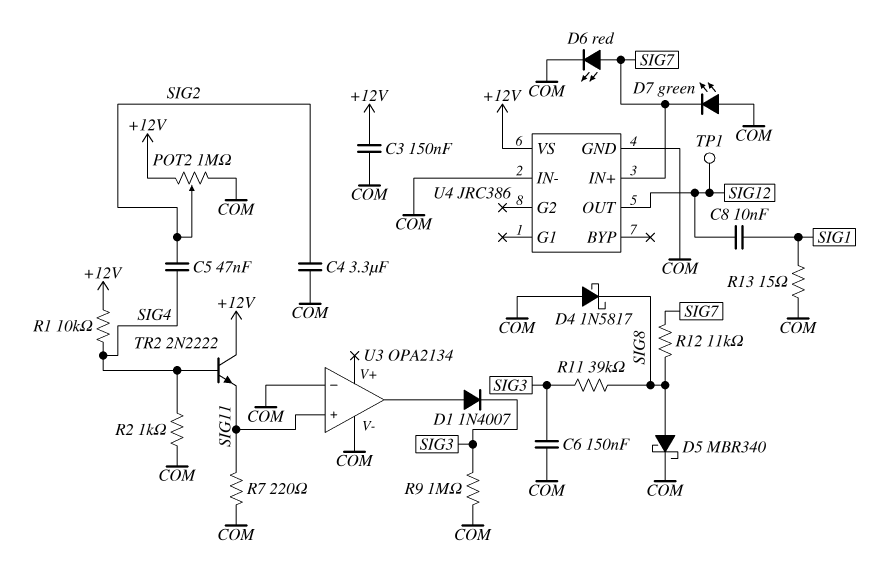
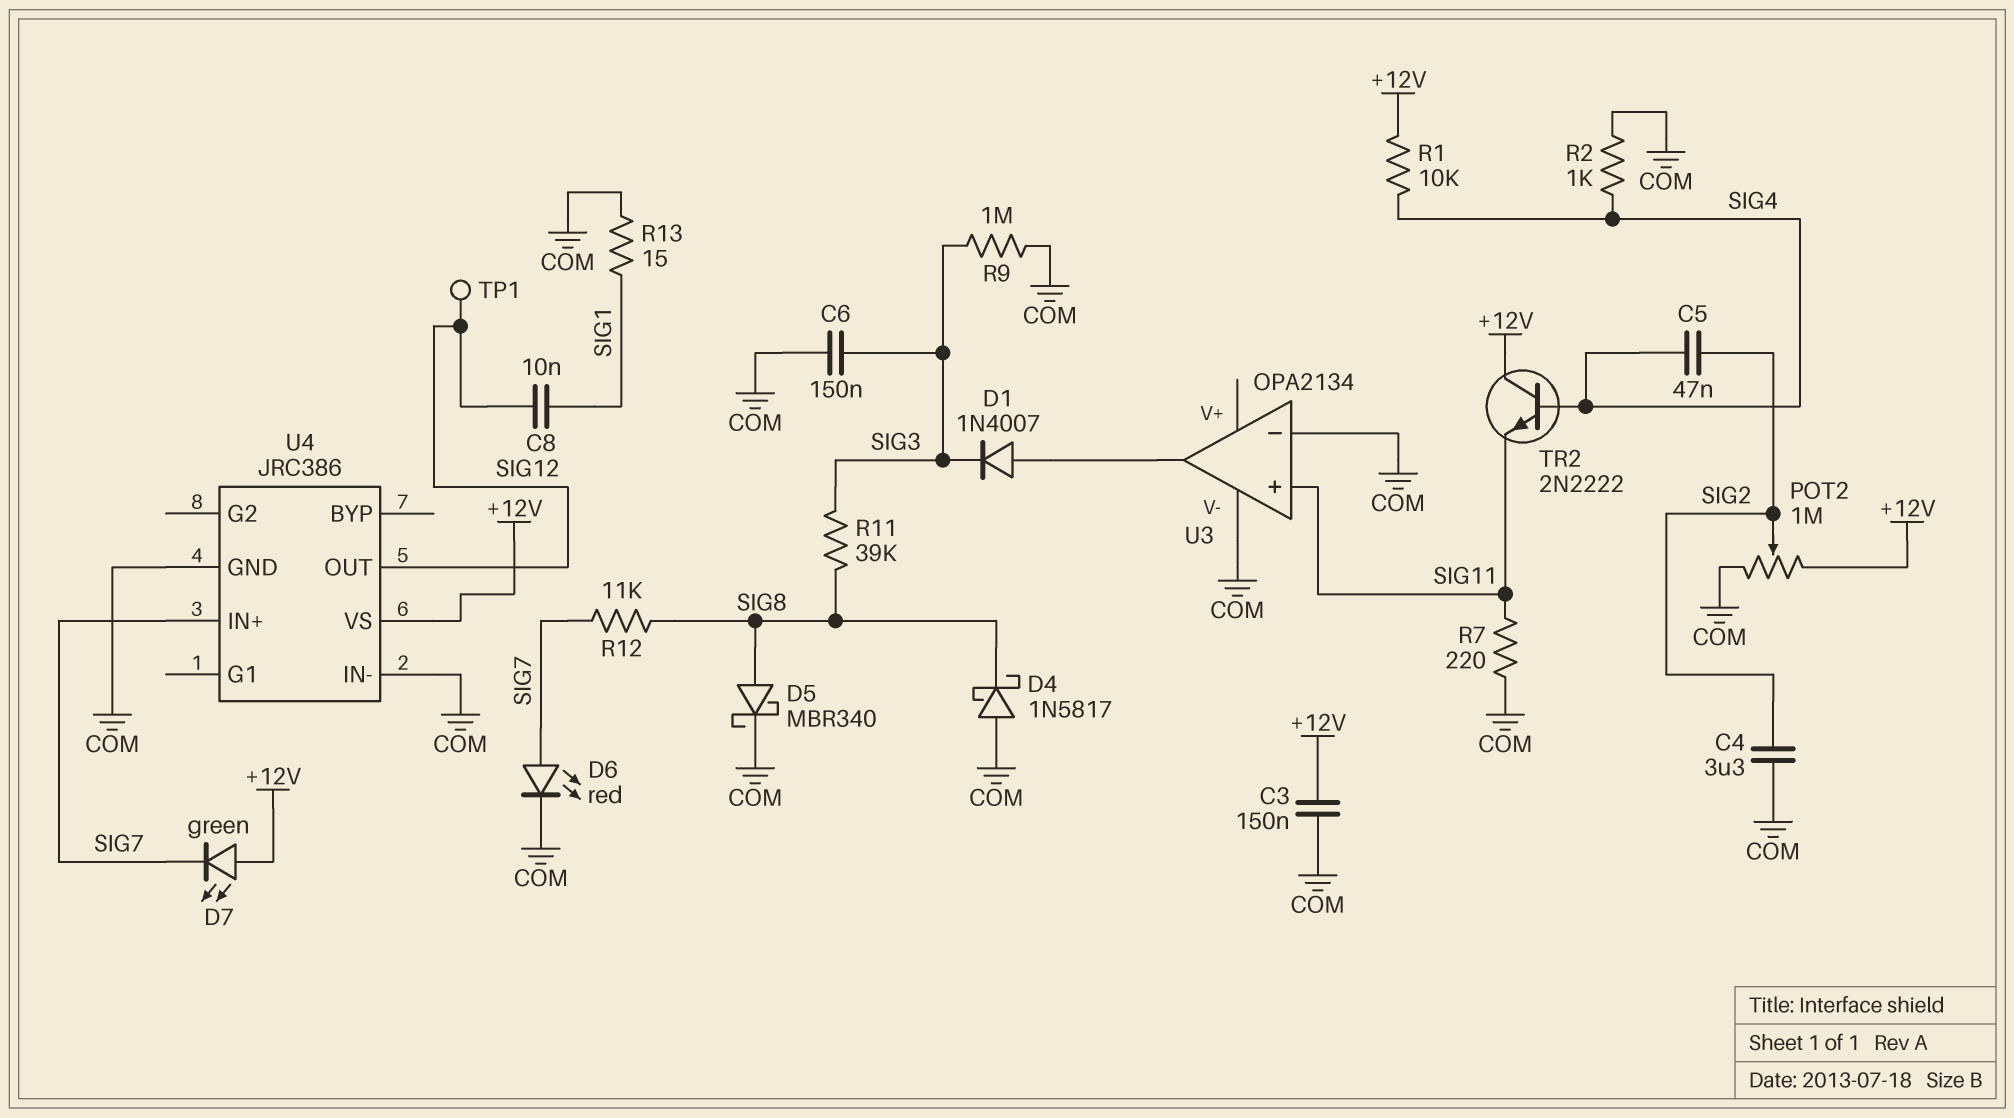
D7: LED green (A COM, K SIG7) -> LED green (A +12V, K SIG7)

